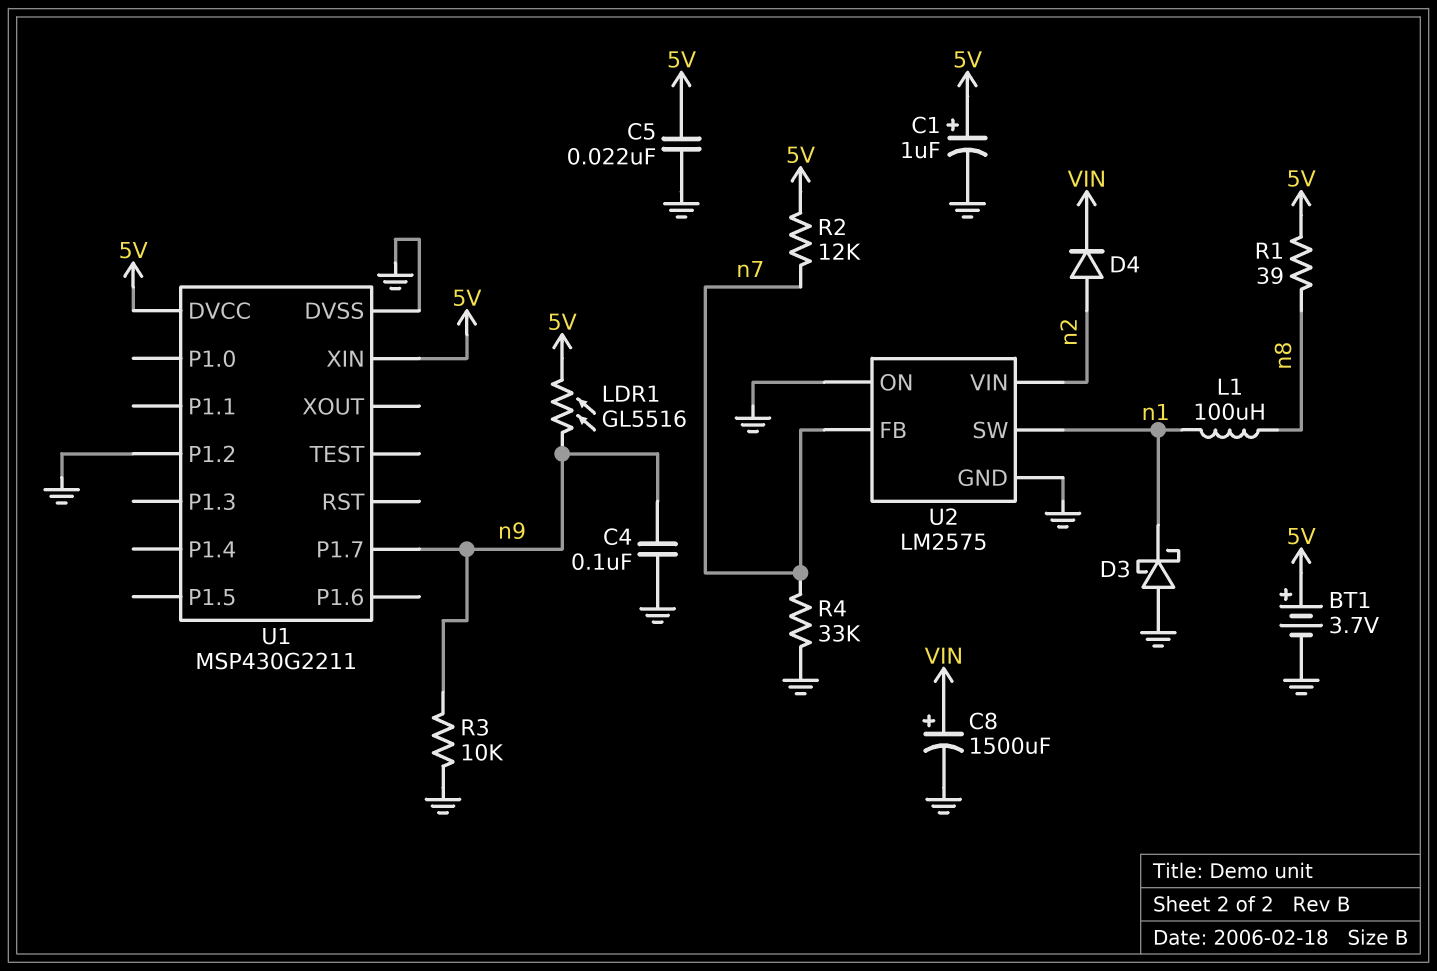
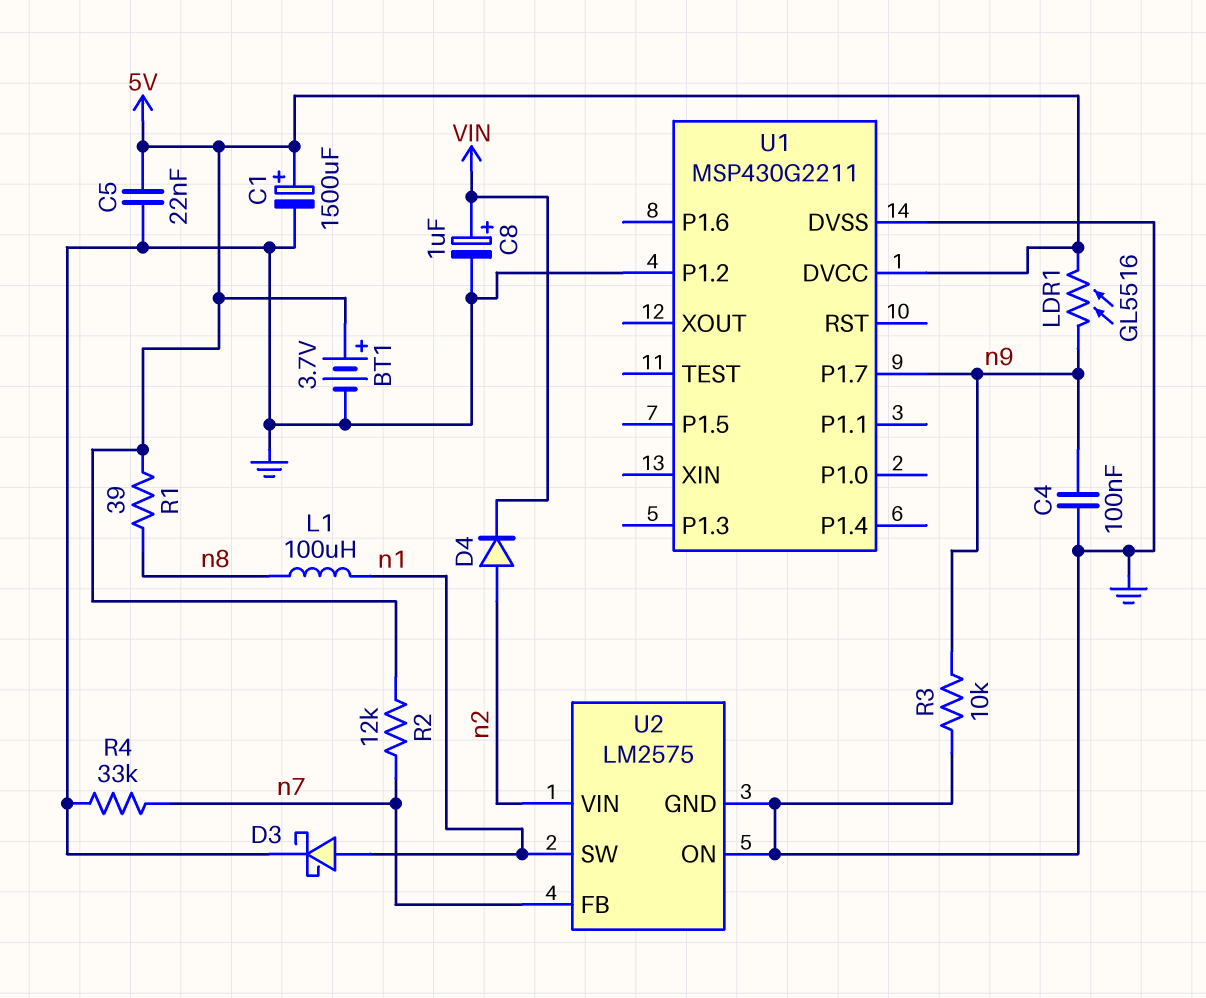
C1: 1uF (plus 5V, minus GND) -> 1500uF (plus 5V, minus GND)
C8: 1500uF (plus VIN, minus GND) -> 1uF (plus VIN, minus GND)
D3: schottky (A GND, K n1) -> schottky (A n1, K GND)
U1 pin XIN: 5V -> none

